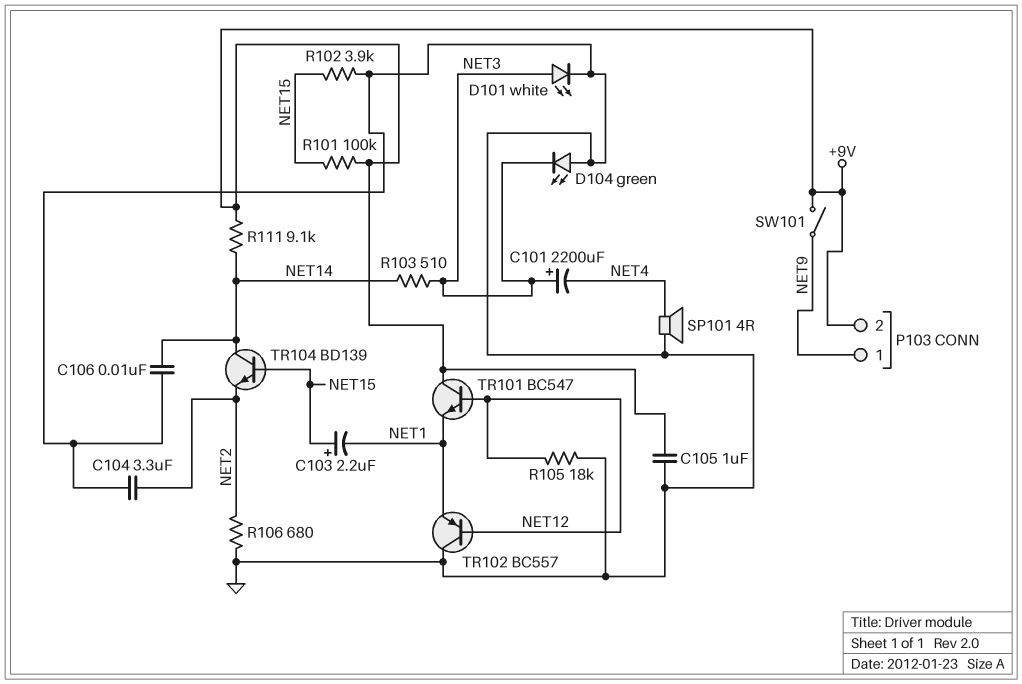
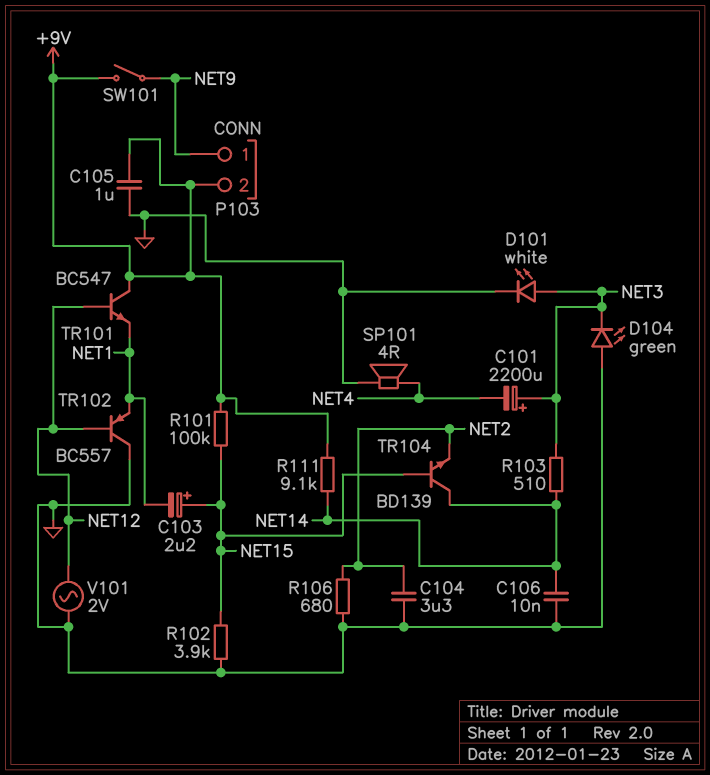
R105: 18k (GND, NET12) -> none
V101: none -> AC 2V (GND, NET12)

